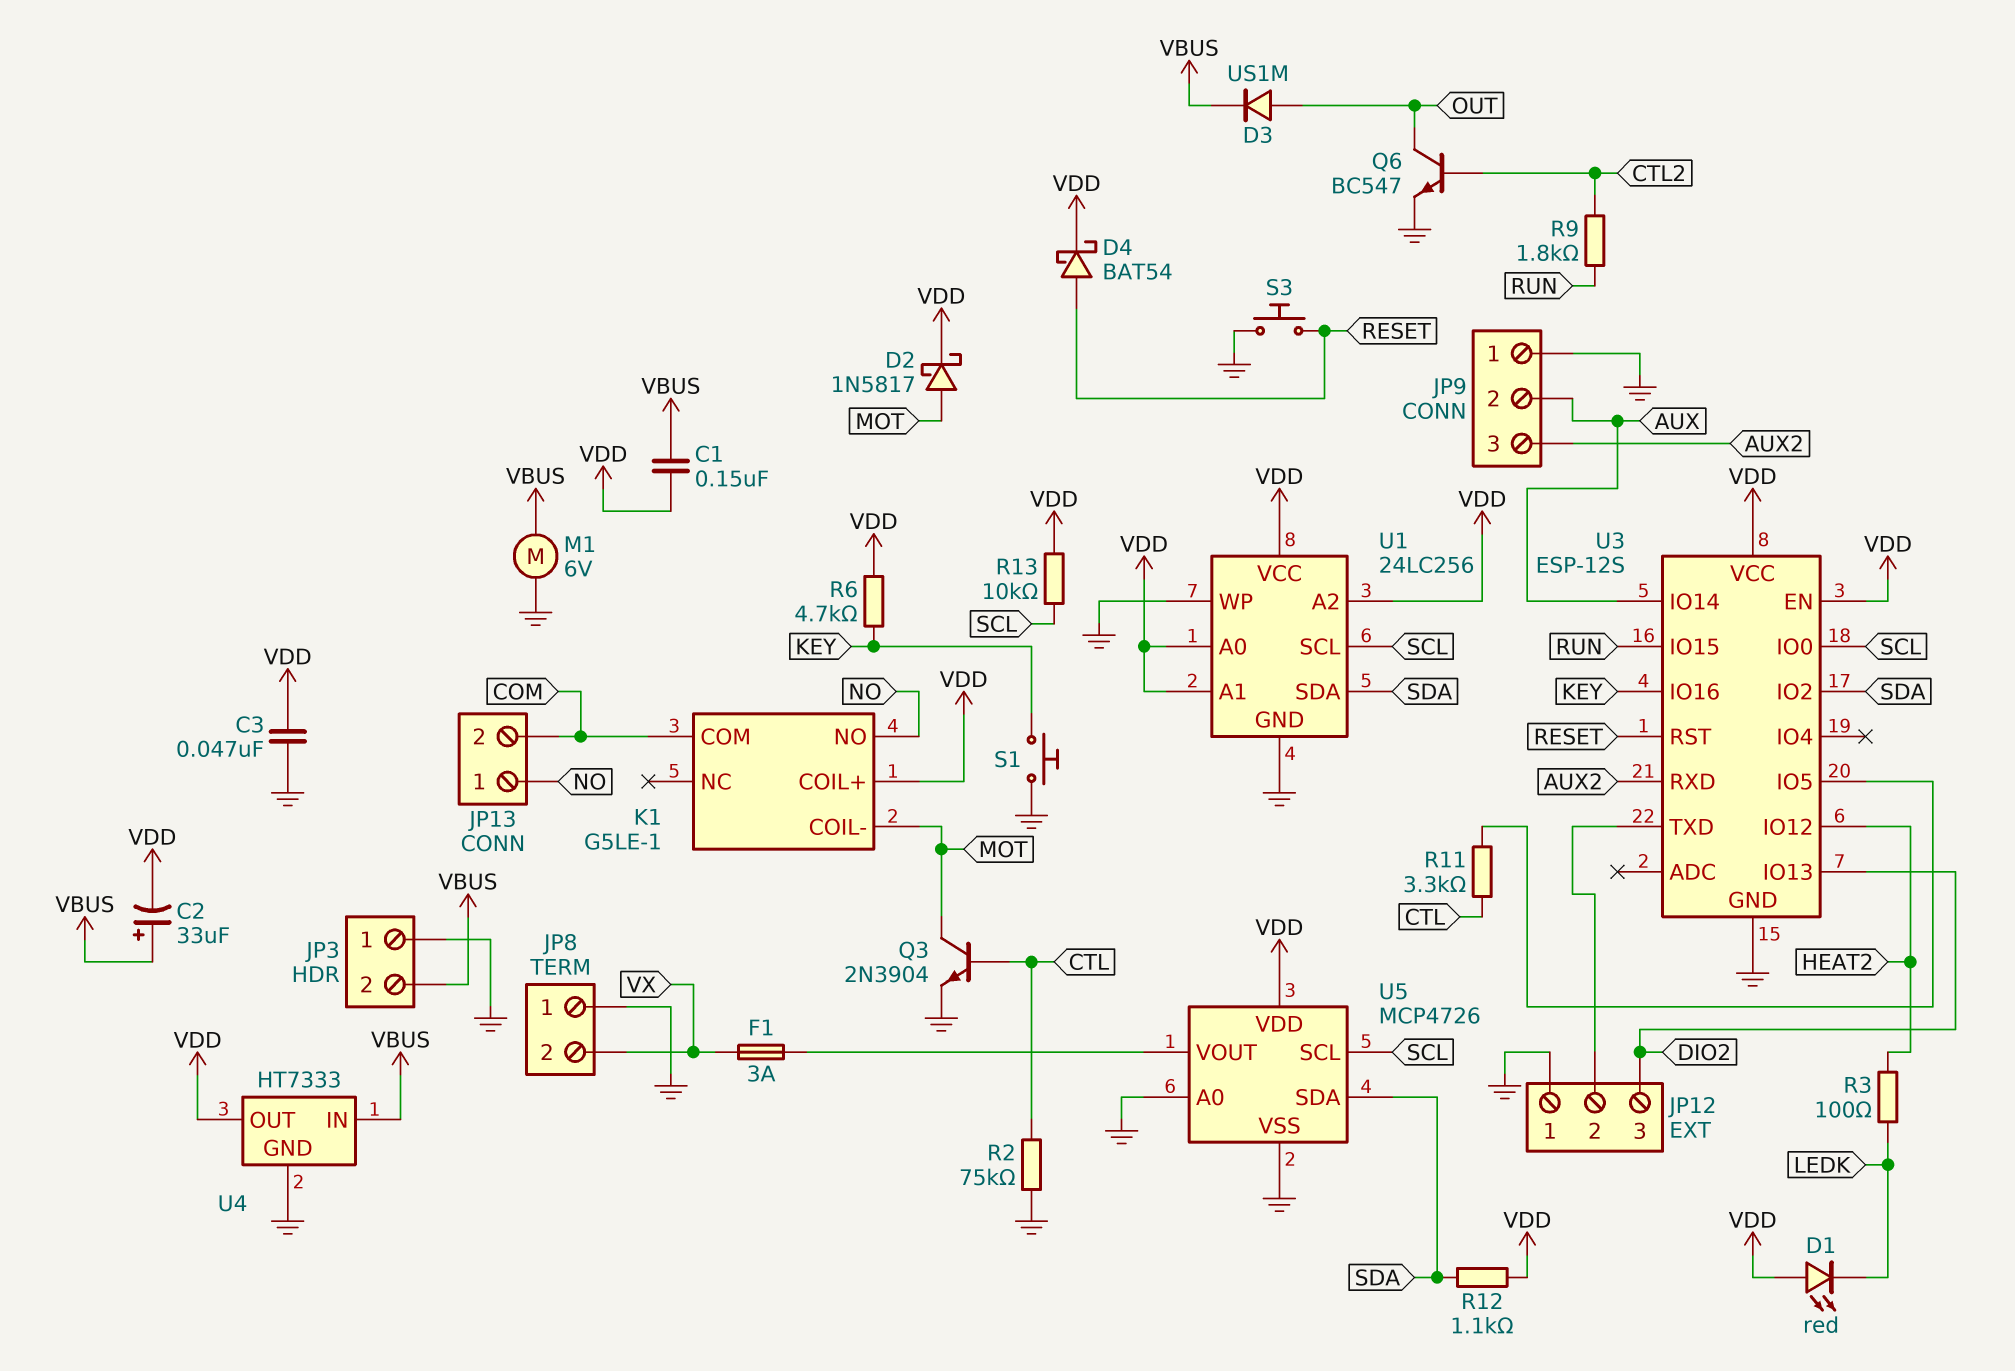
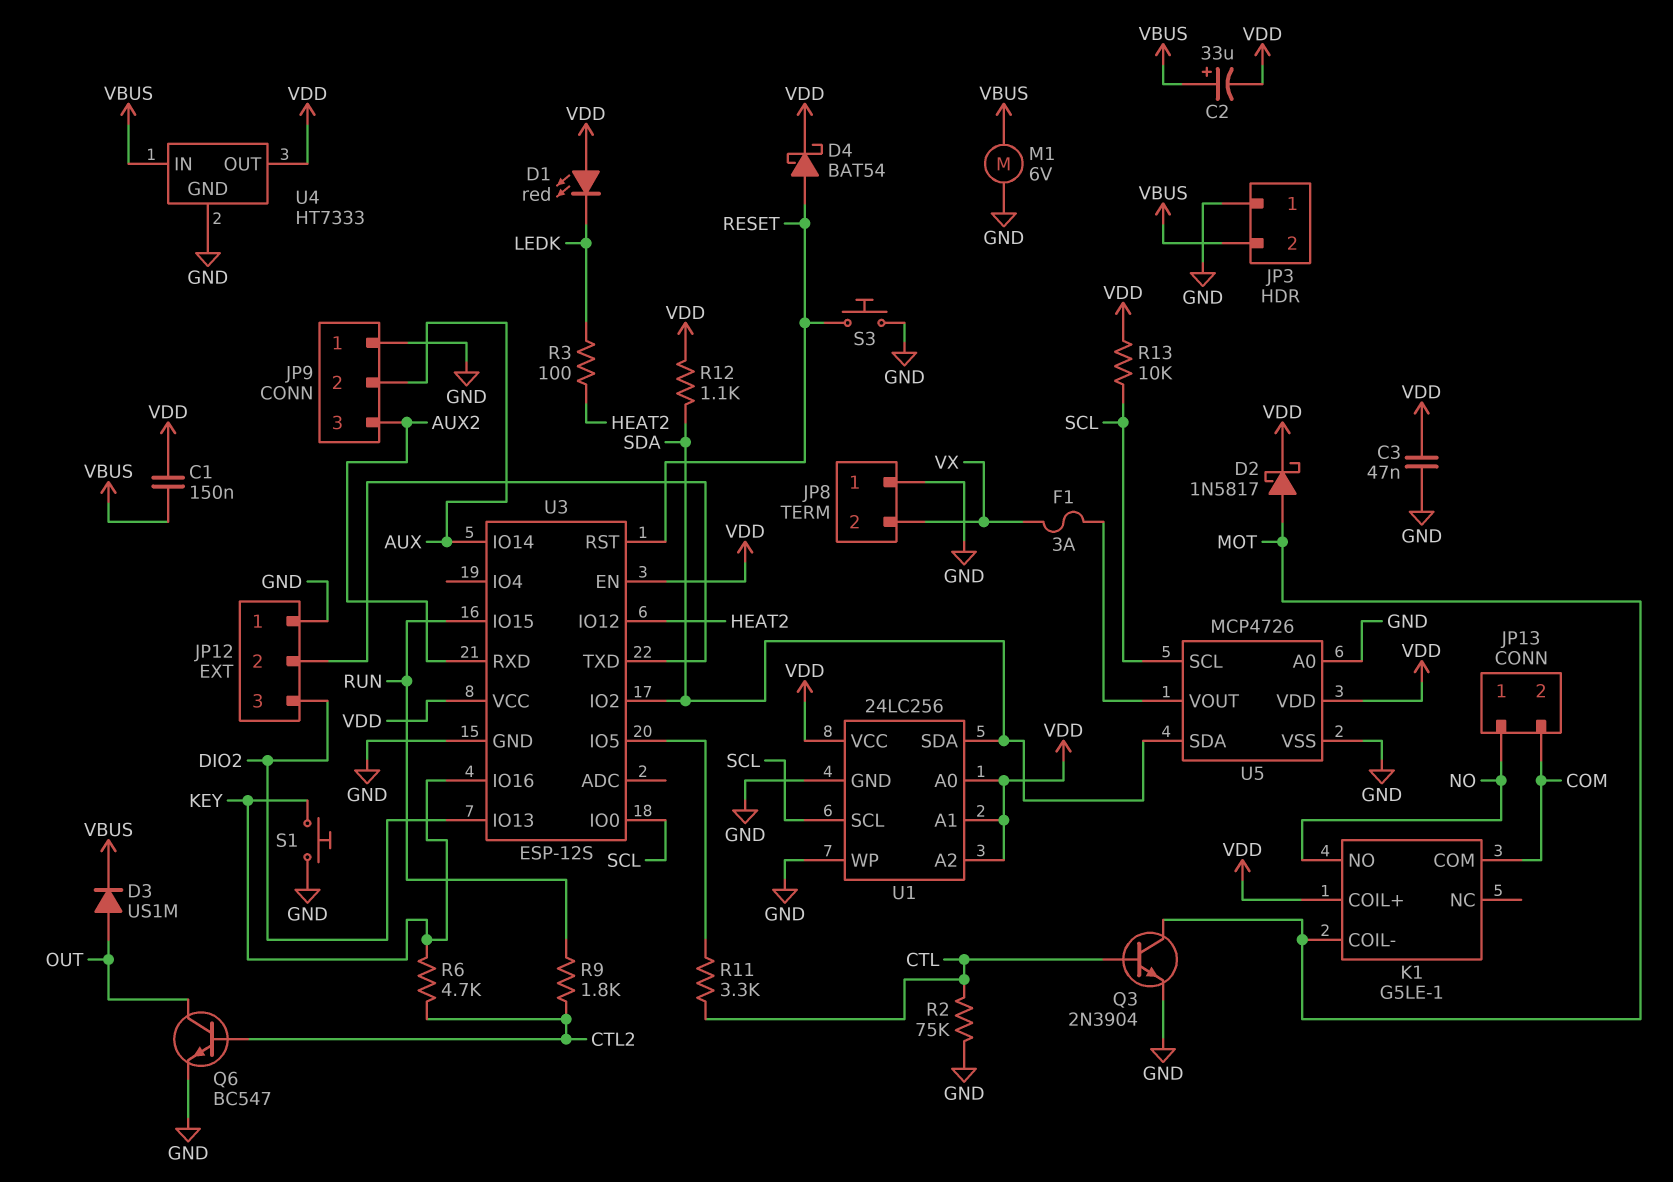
R6: 4.7k (KEY, VDD) -> 4.7k (CTL2, KEY)

